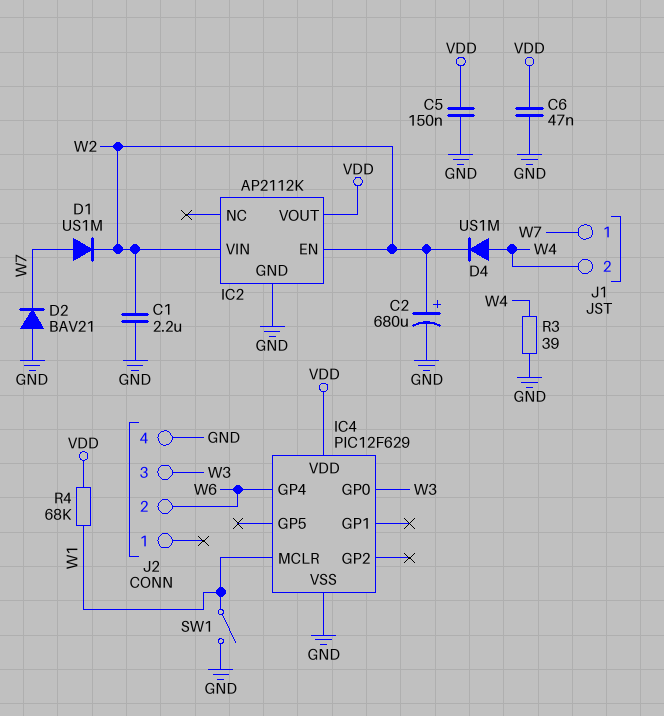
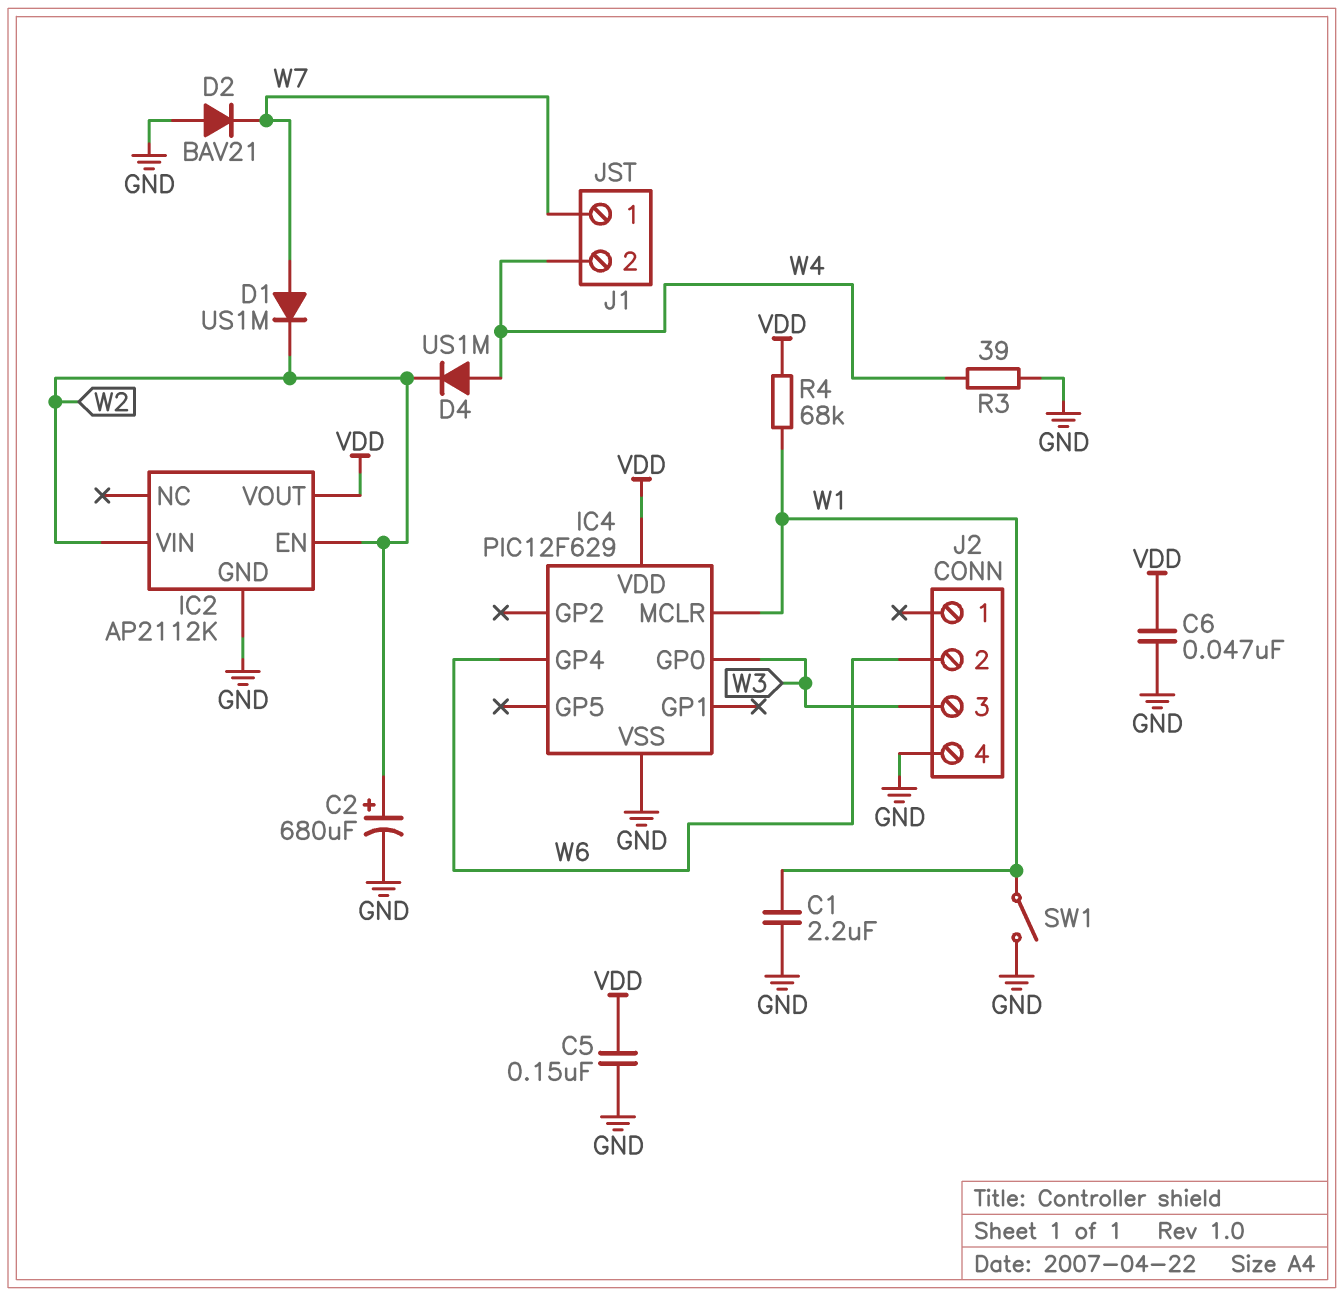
C1: 2.2uF (GND, W2) -> 2.2uF (GND, W1)

